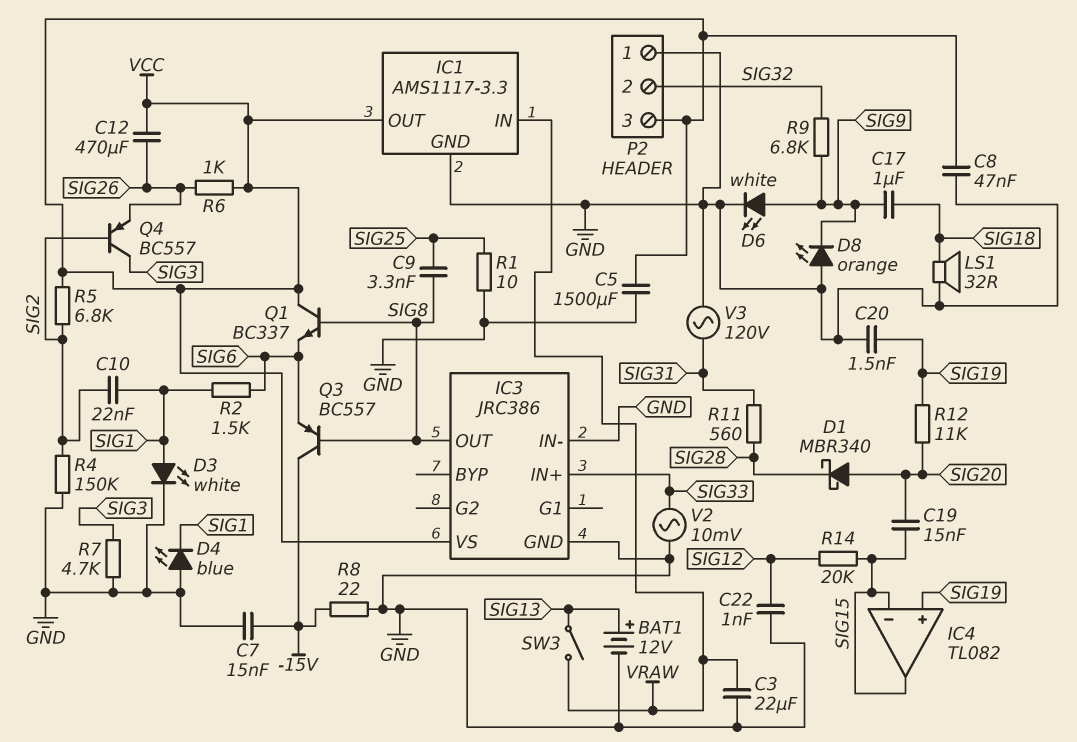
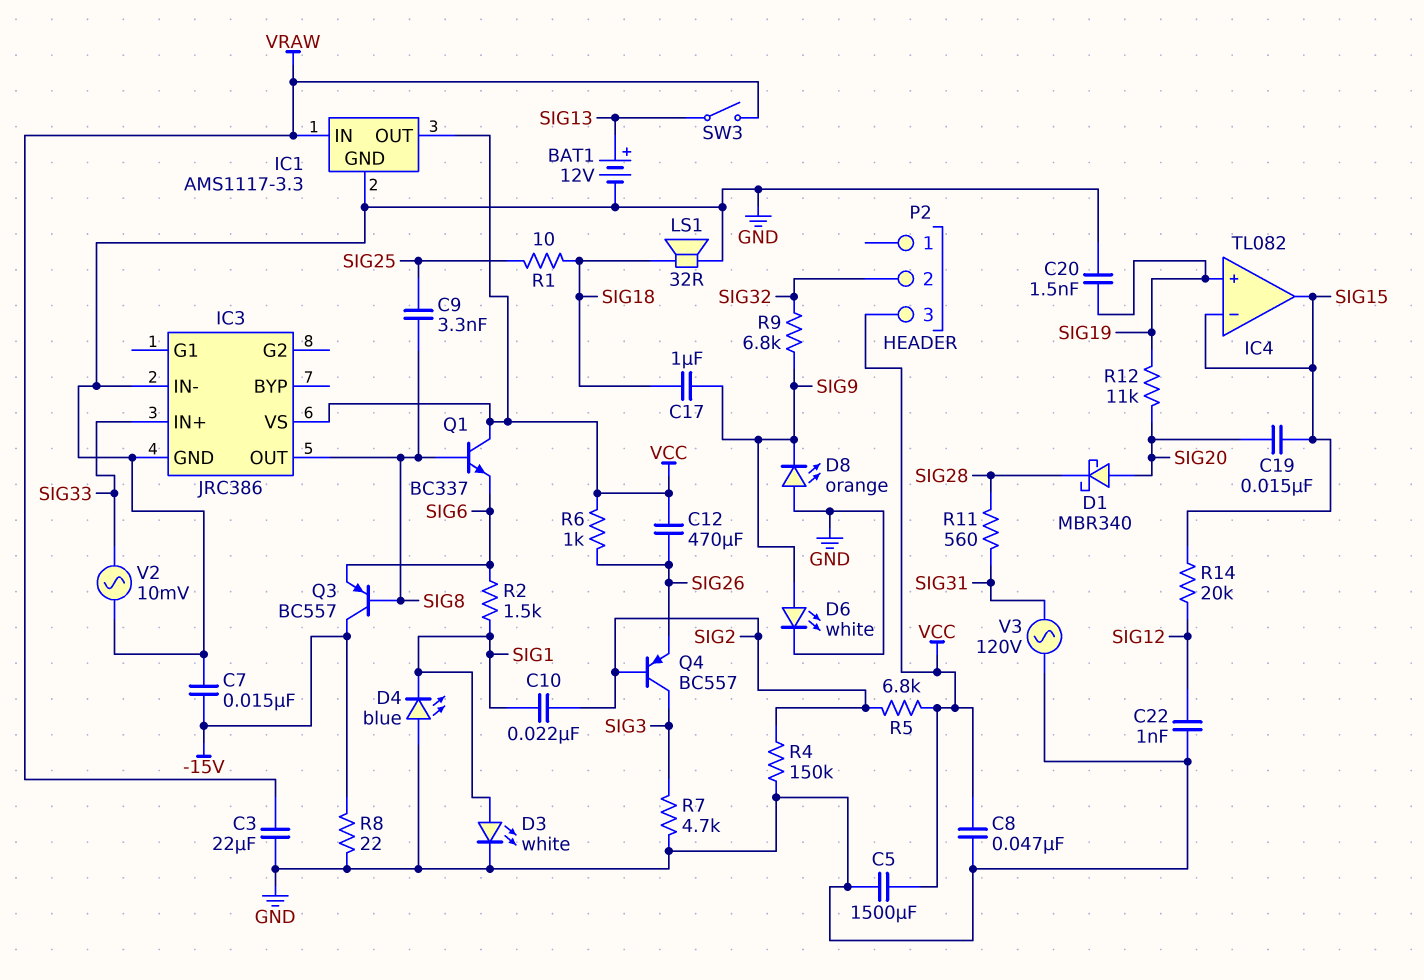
P2 pin 1: GND -> none
R1: 10 (GND, SIG25) -> 10 (SIG18, SIG25)

